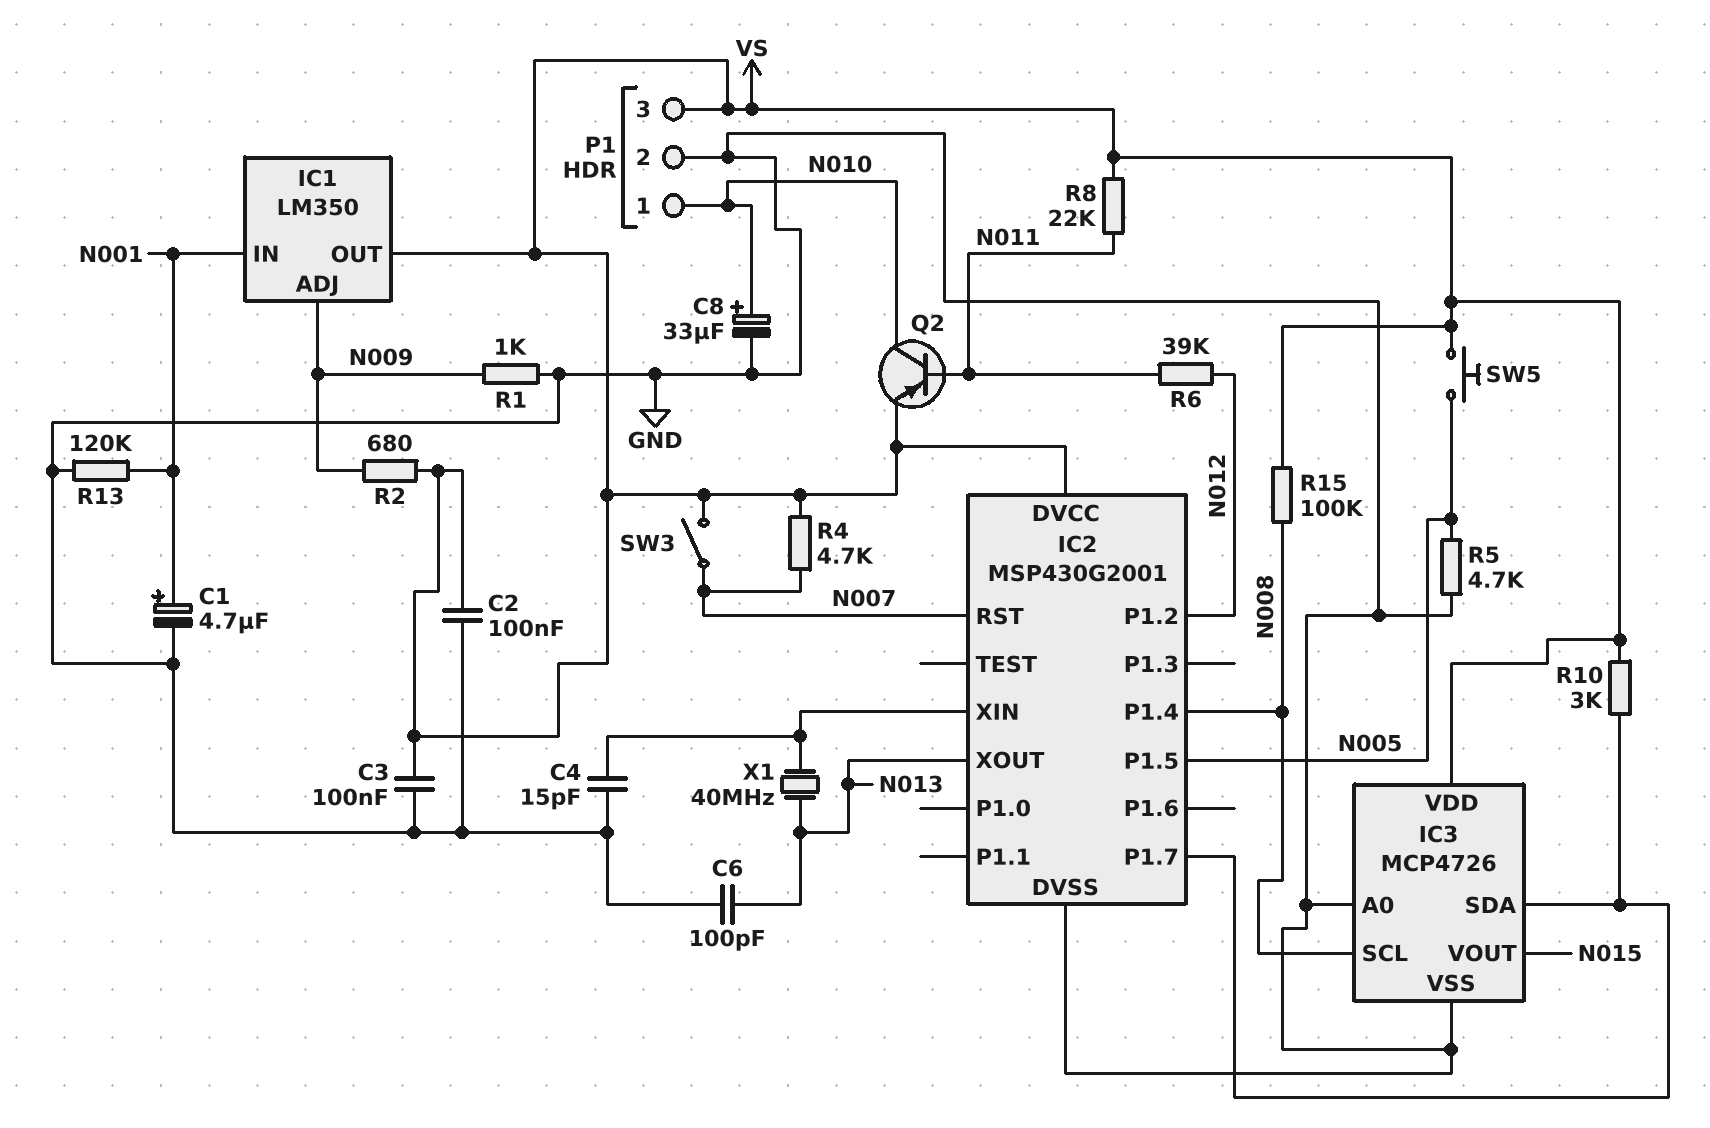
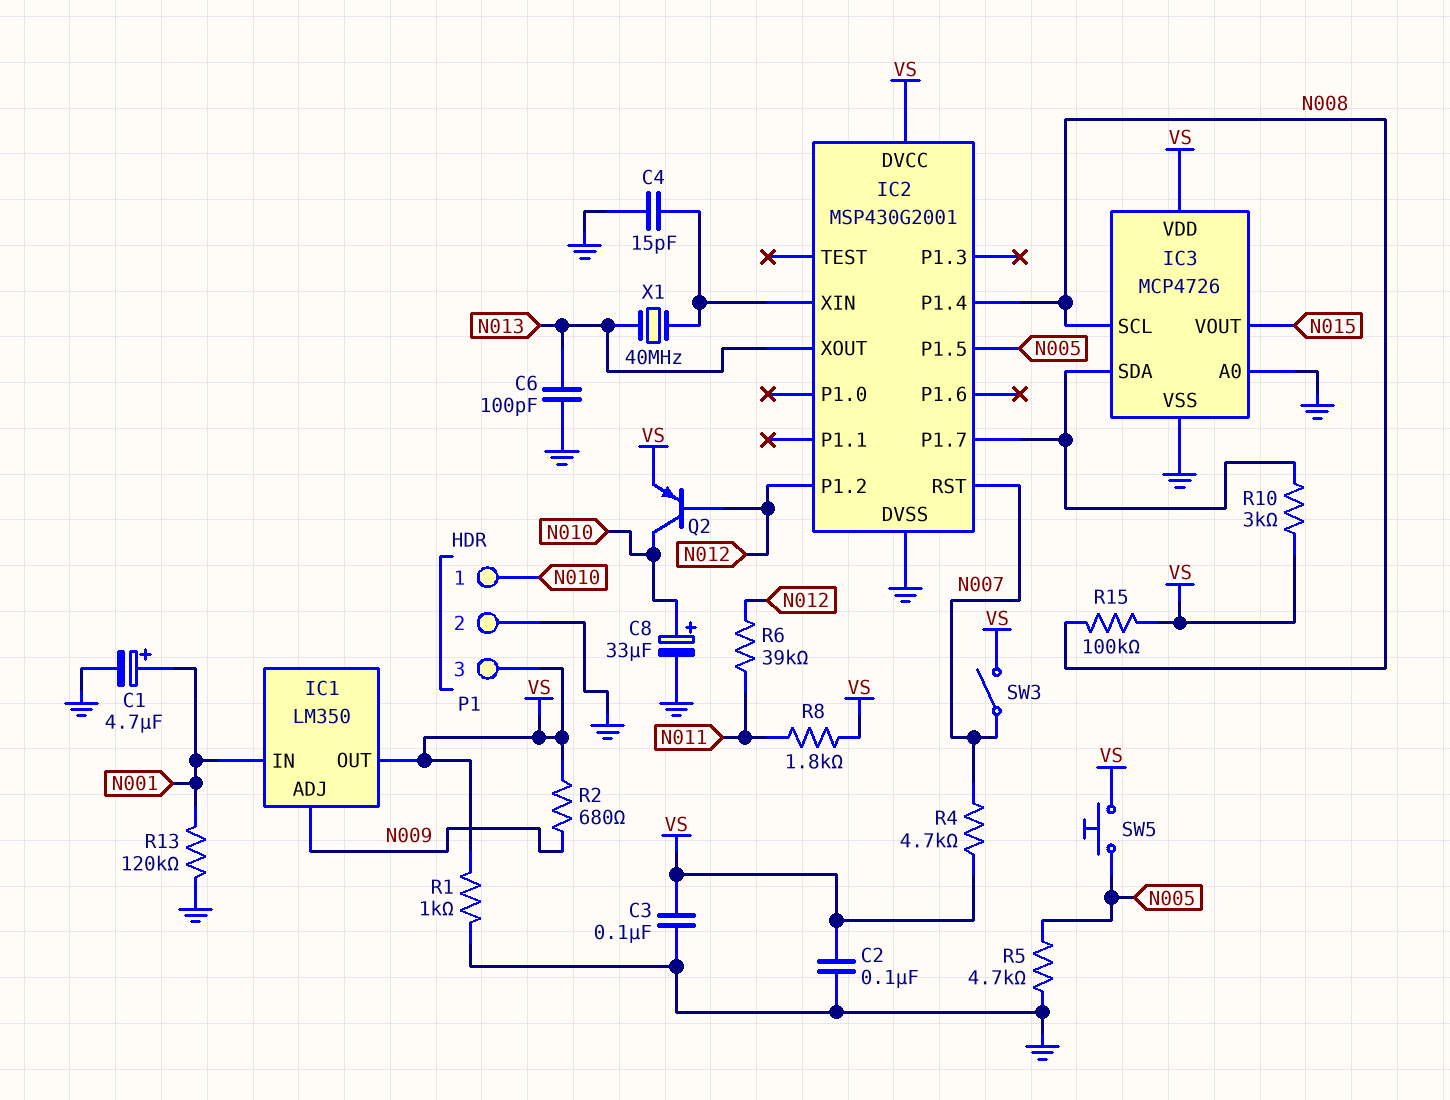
Q2: PNP (B N011, C N010, E VS) -> PNP (B N012, C N010, E VS)
R1: 1k (GND, N009) -> 1k (GND, VS)
R8: 22k (N011, VS) -> 1.8k (N011, VS)

